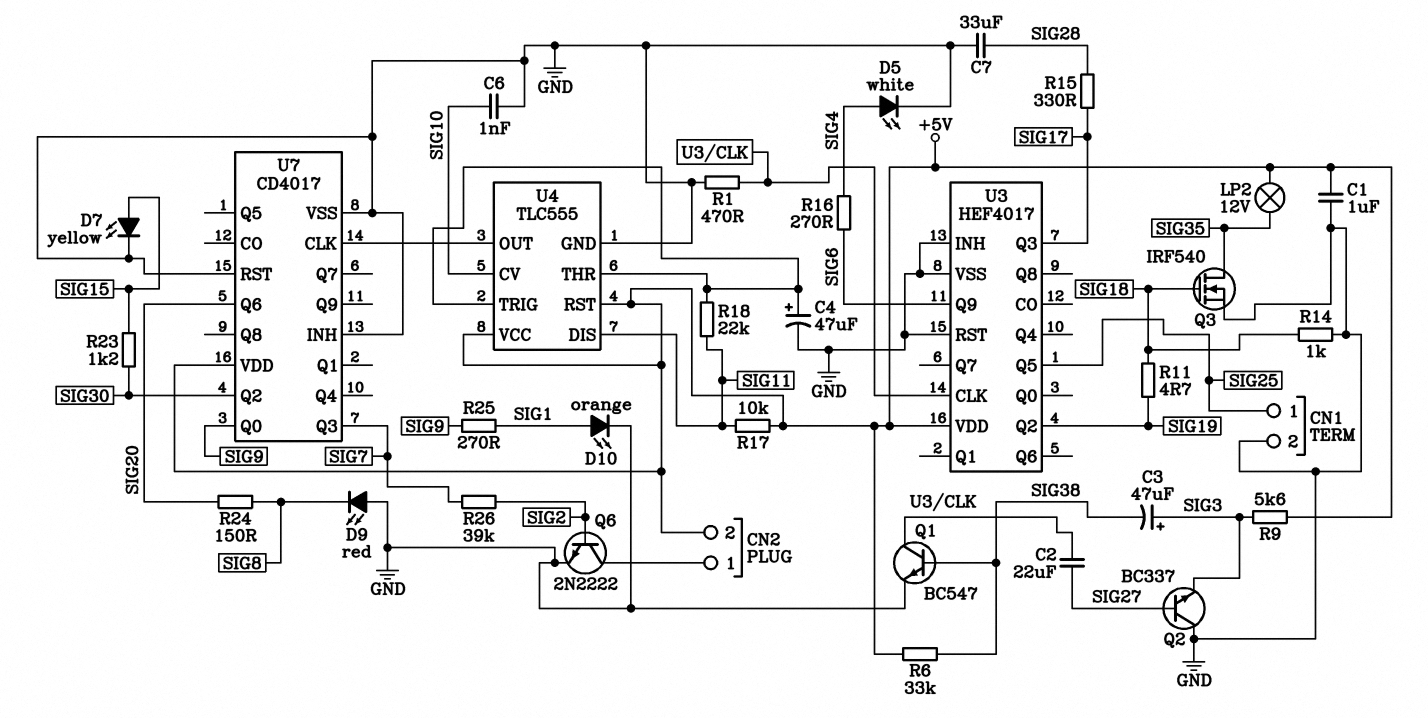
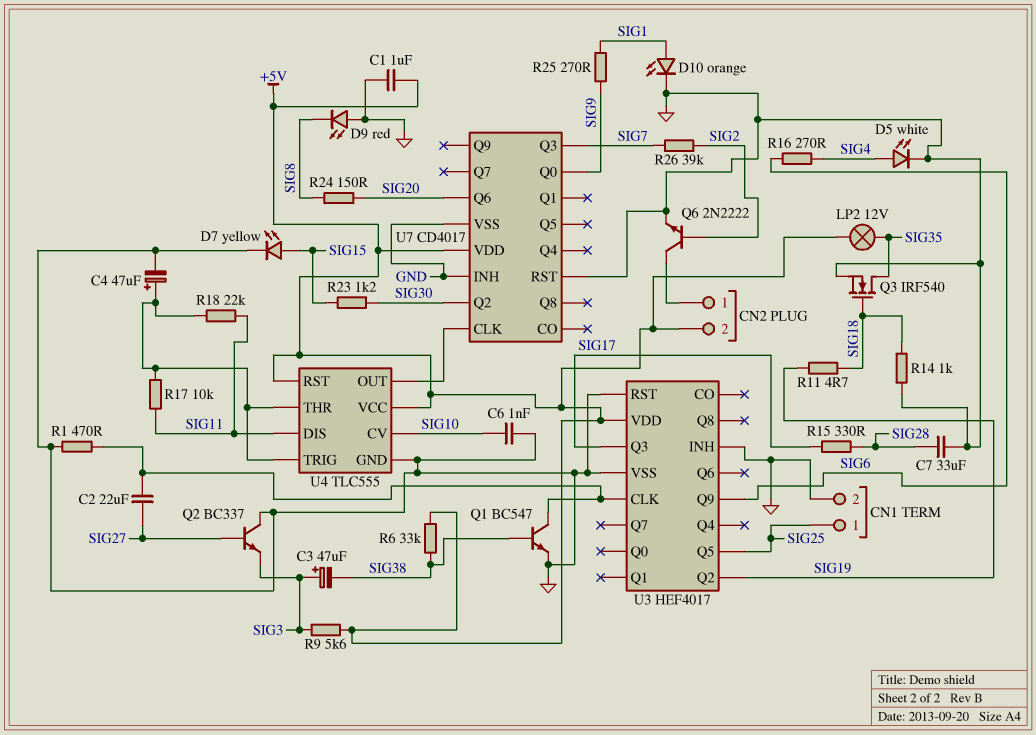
R17: 10k (+5V, SIG11) -> 10k (SIG11, U4/THR)

